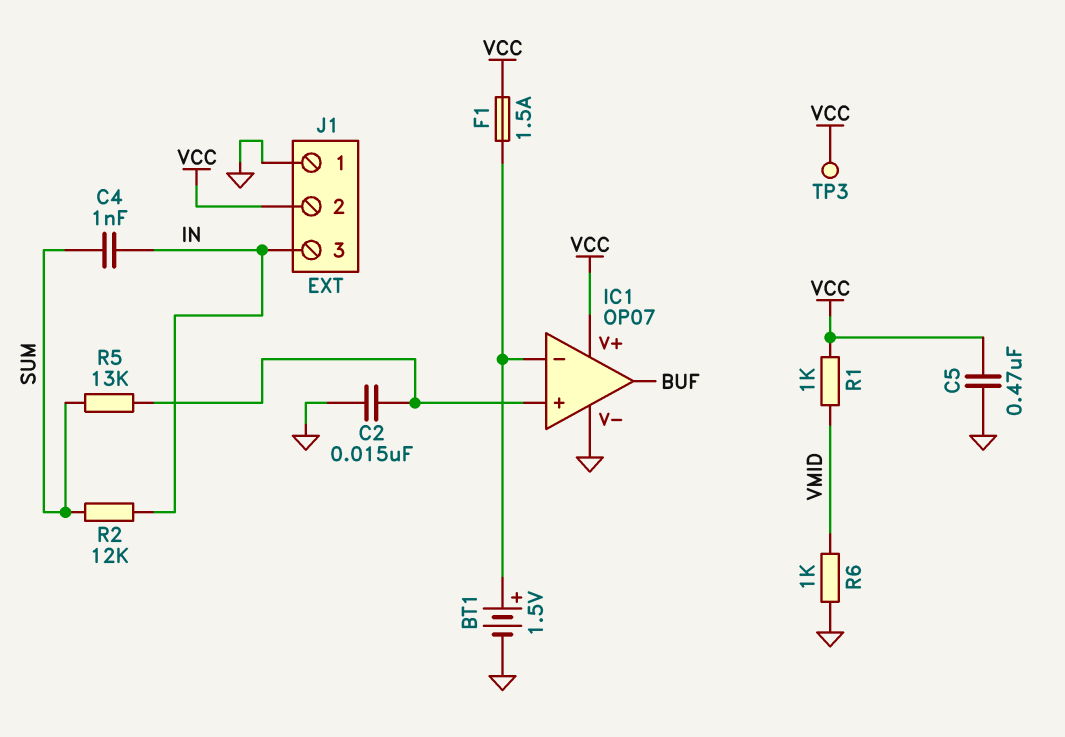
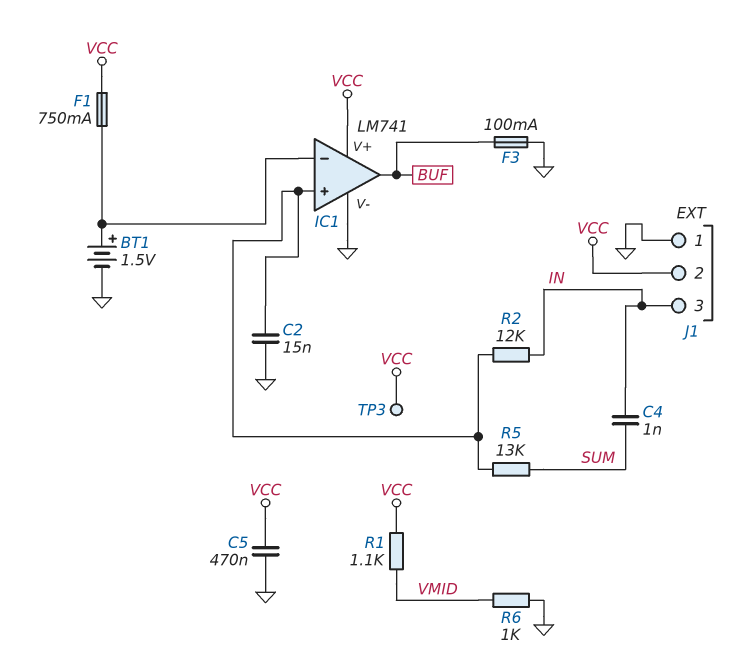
F1: 1.5A (IC1/in-, VCC) -> 750mA (IC1/in-, VCC)
F3: none -> 100mA (BUF, GND)
IC1: OP07 -> LM741
R1: 1k (VCC, VMID) -> 1.1k (VCC, VMID)
R2: 12k (IN, SUM) -> 12k (IC1/in+, IN)

